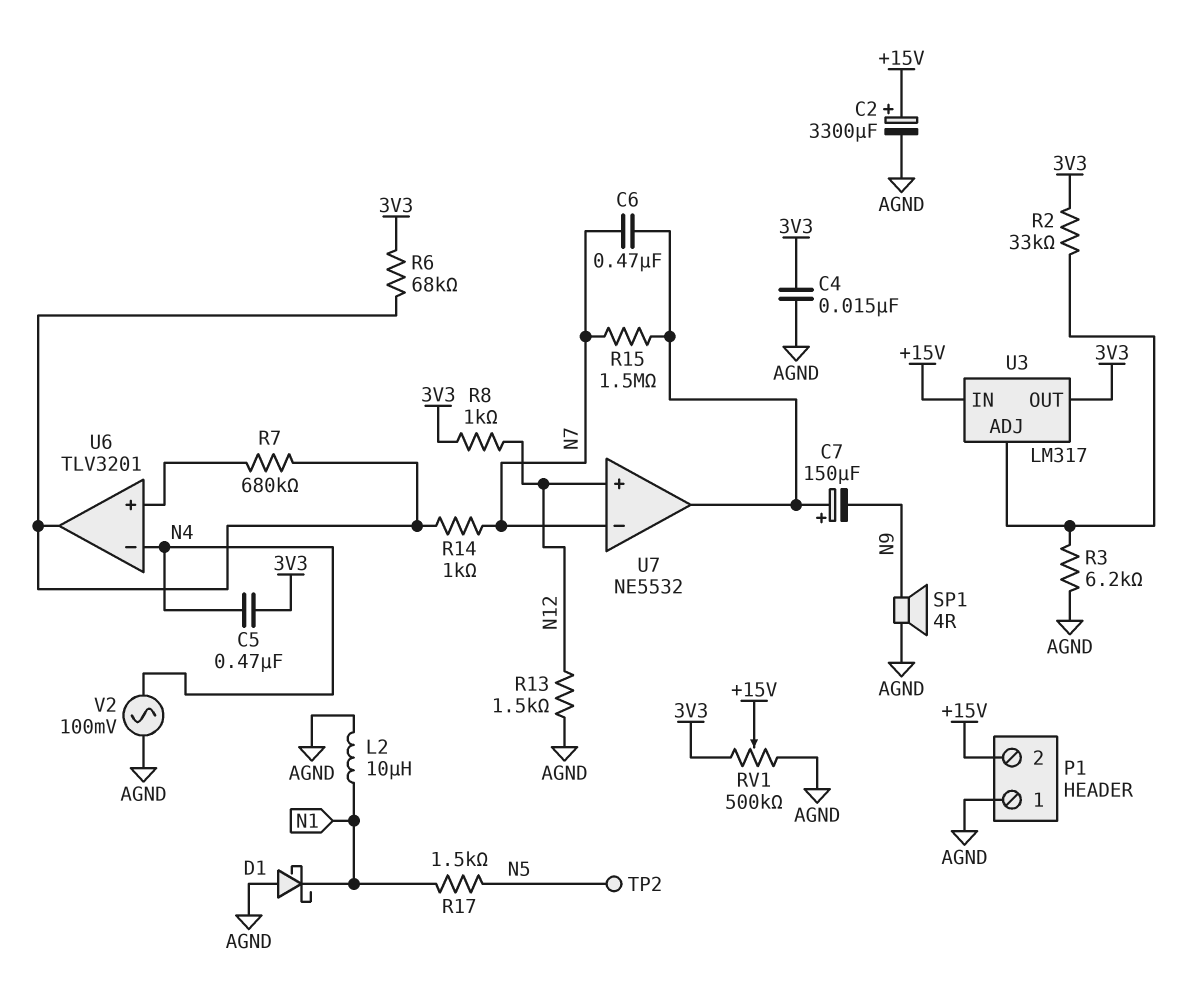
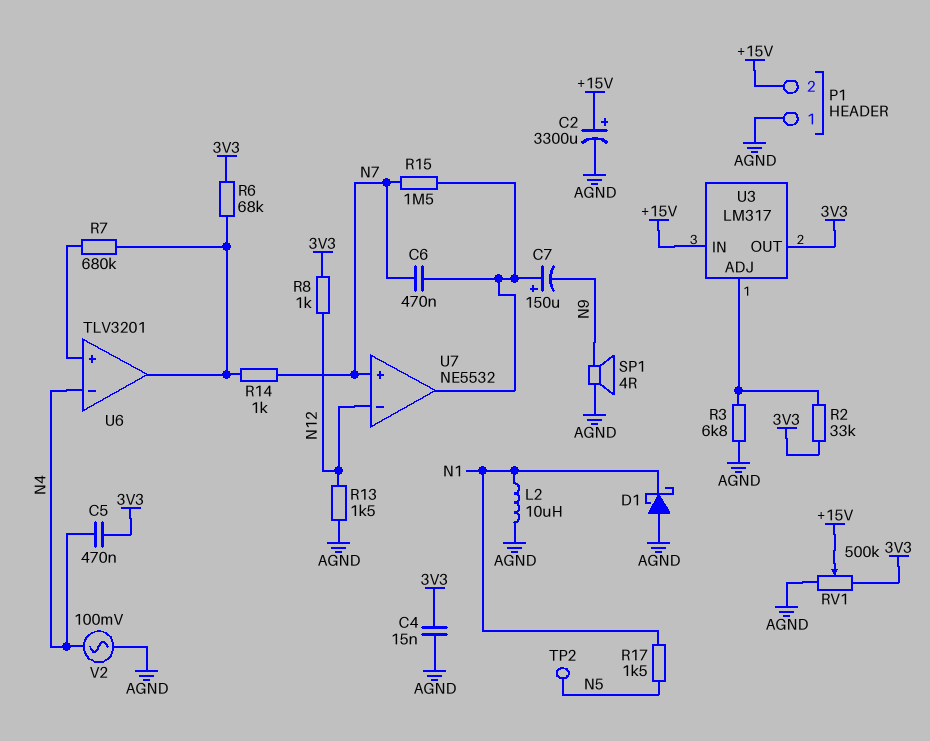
R3: 6.2k (AGND, U3/ADJ) -> 6.8k (AGND, U3/ADJ)
U7 pin in+: N12 -> N7
U7 pin in-: N7 -> N12

